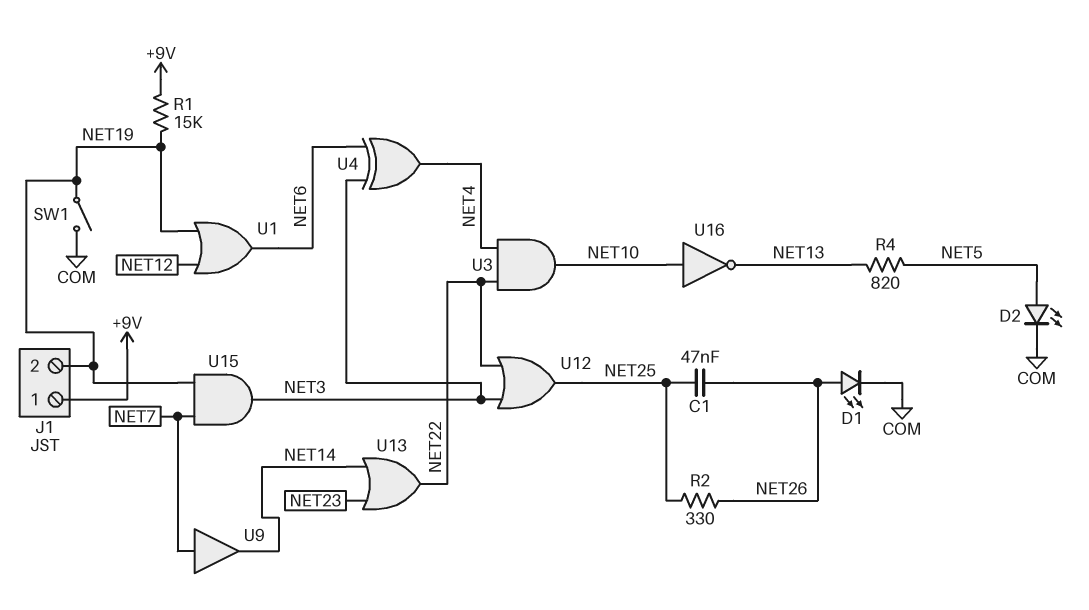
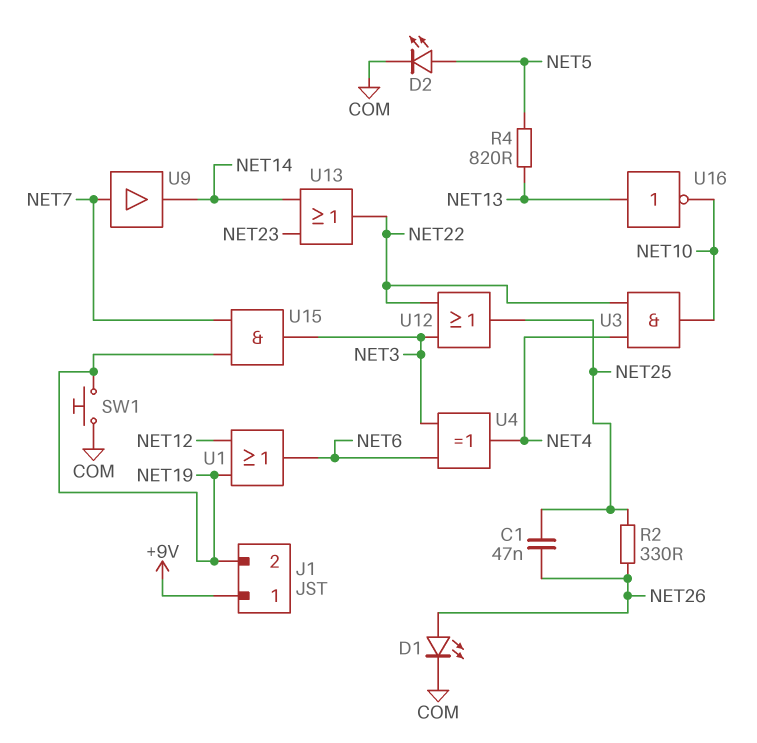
R1: 15k (+9V, NET19) -> none
SW1: switch (COM, NET19) -> button (COM, NET19)
U16: NOT (in NET10, out NET13) -> NOT (in NET13, out NET10)

